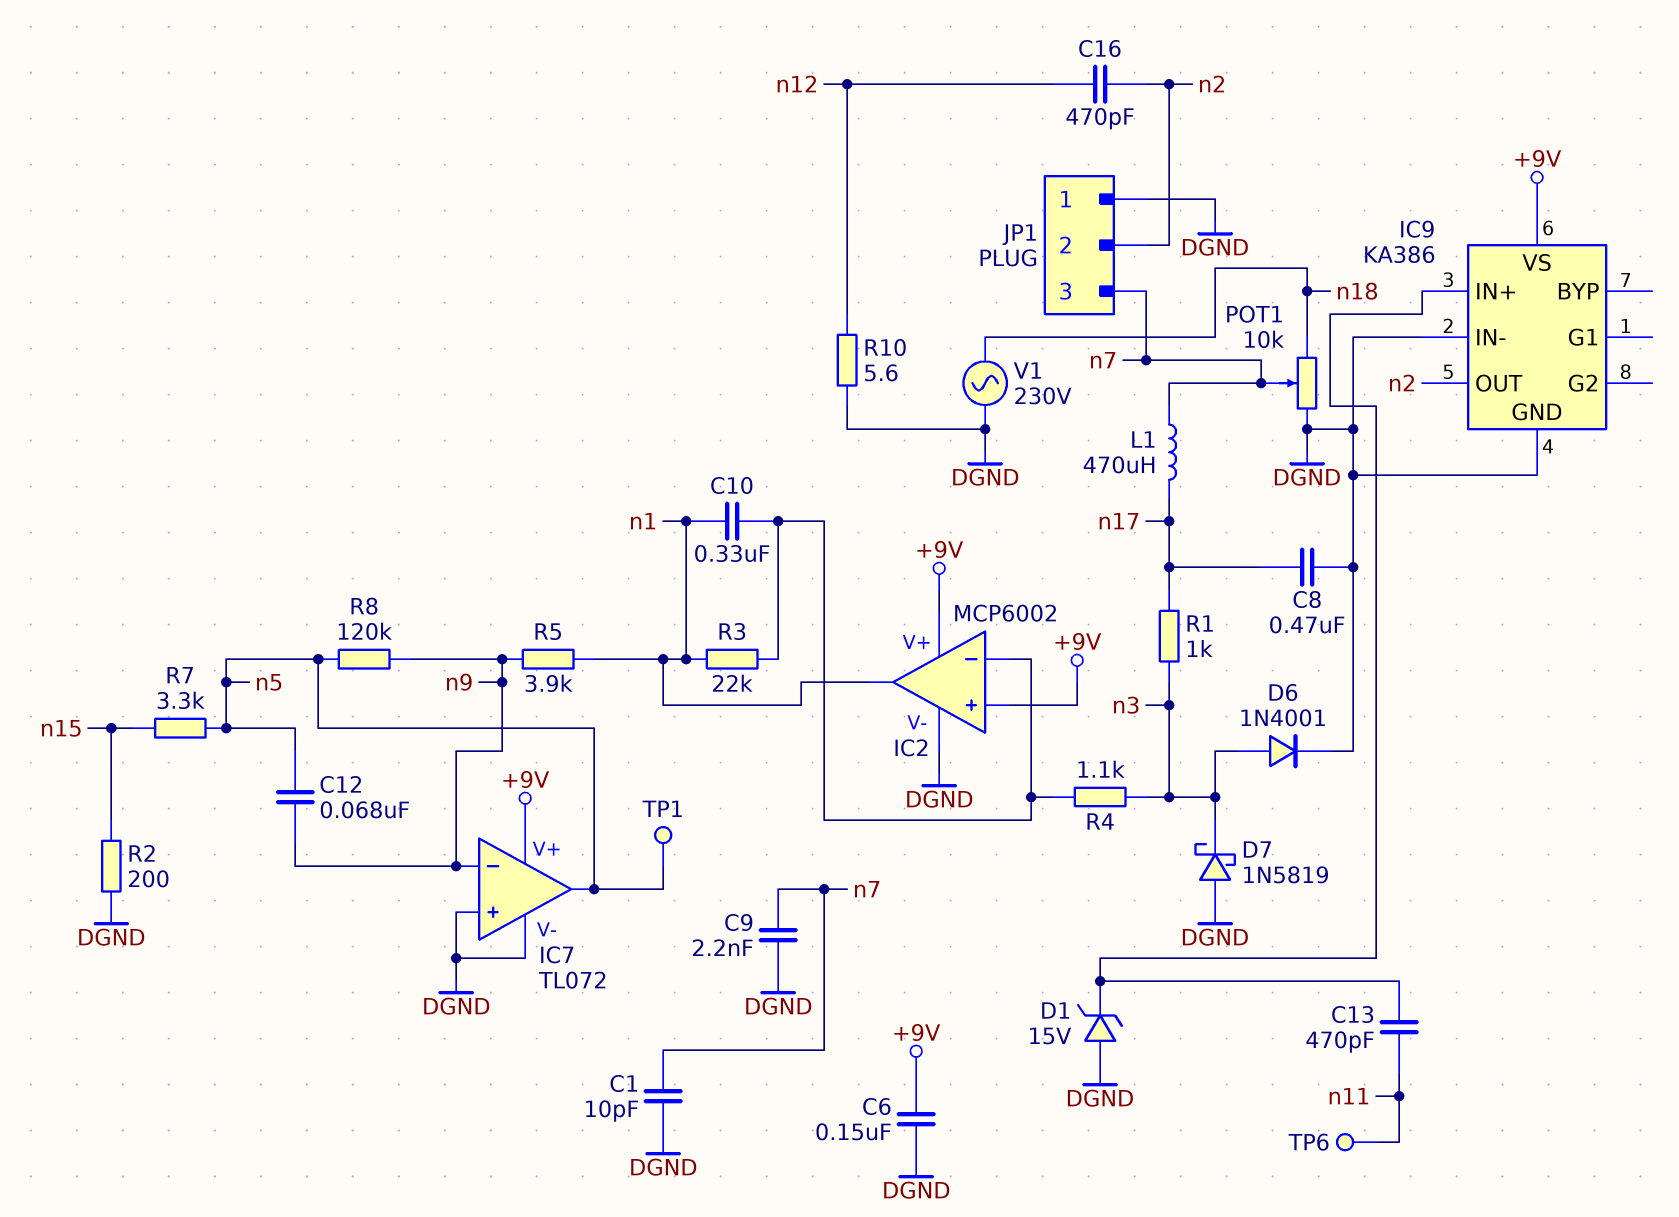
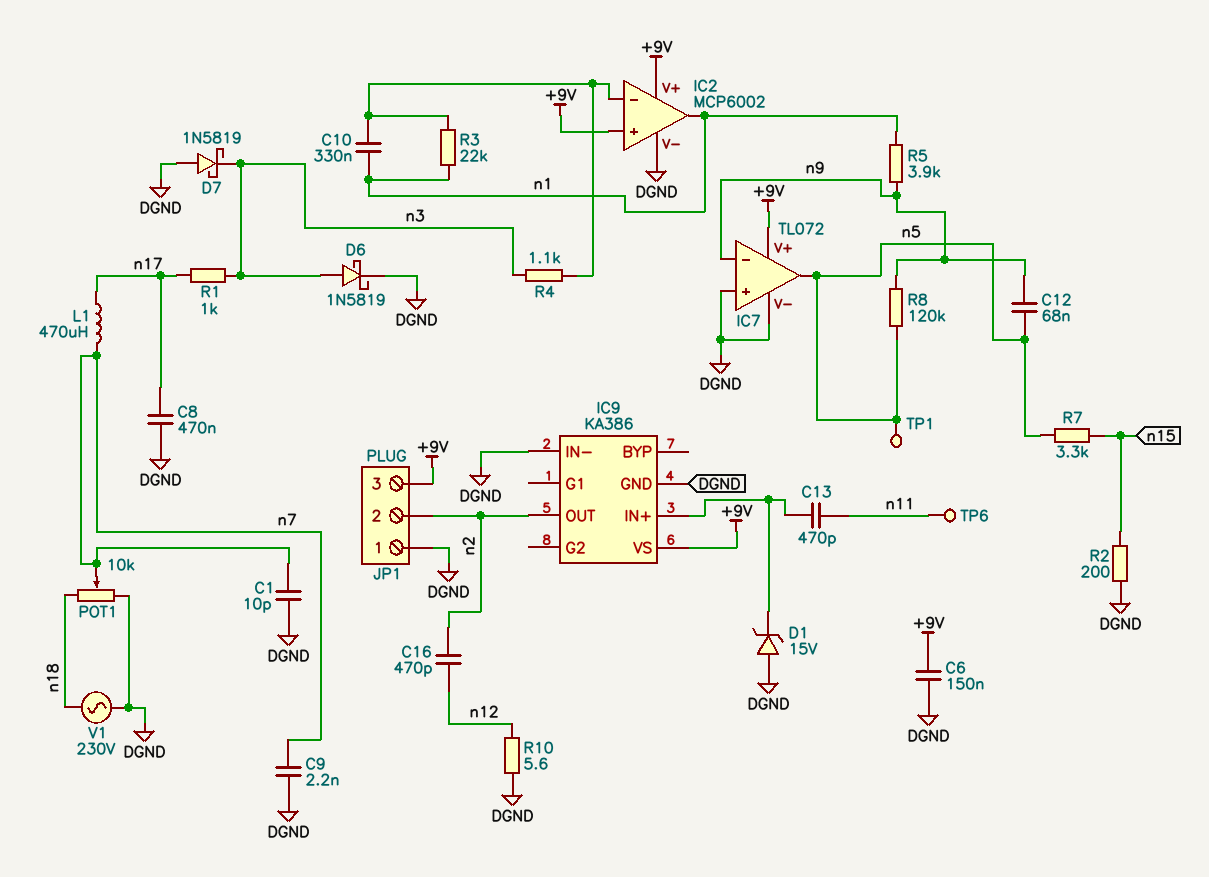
D6: diode 1N4001 (A n3, K DGND) -> schottky 1N5819 (A n3, K DGND)
JP1 pin 3: n7 -> +9V

